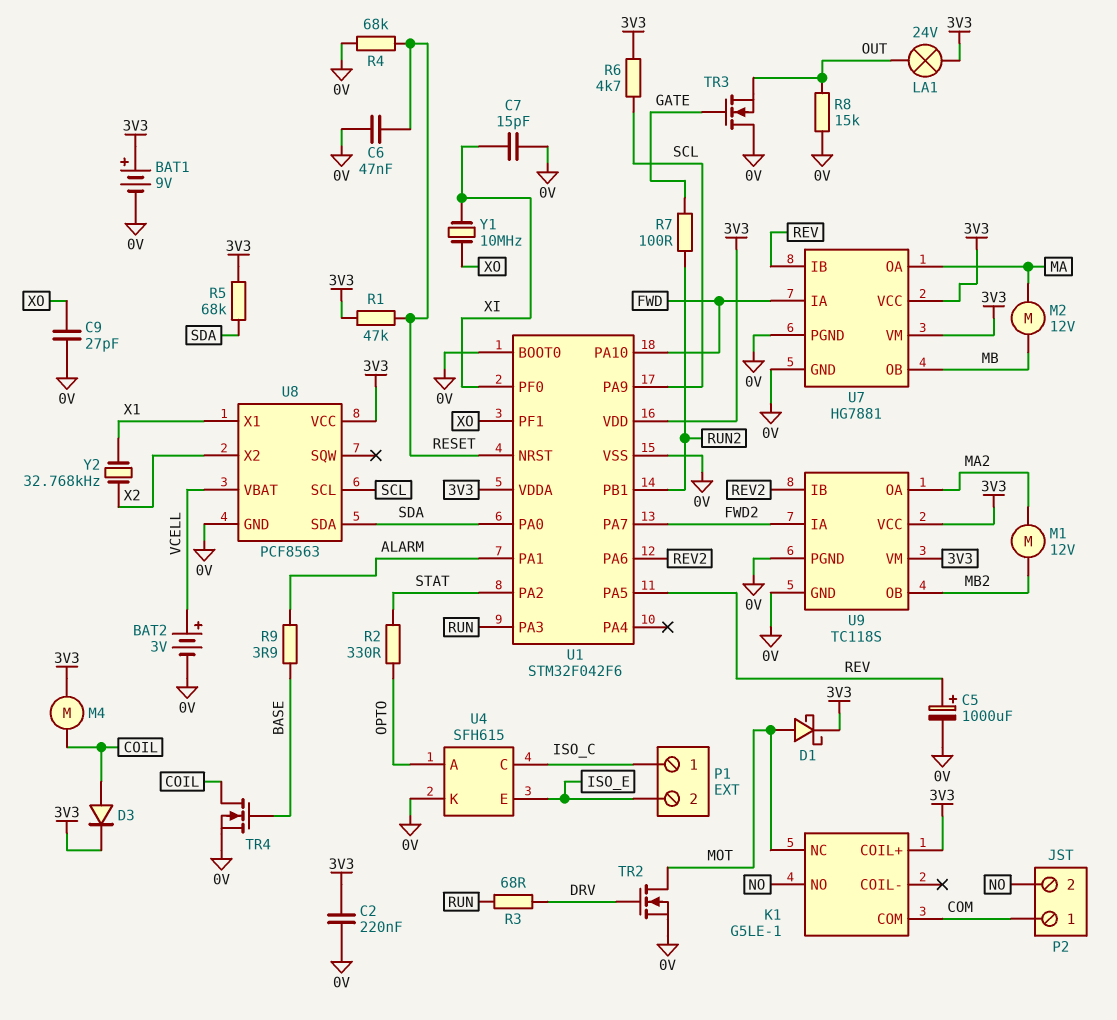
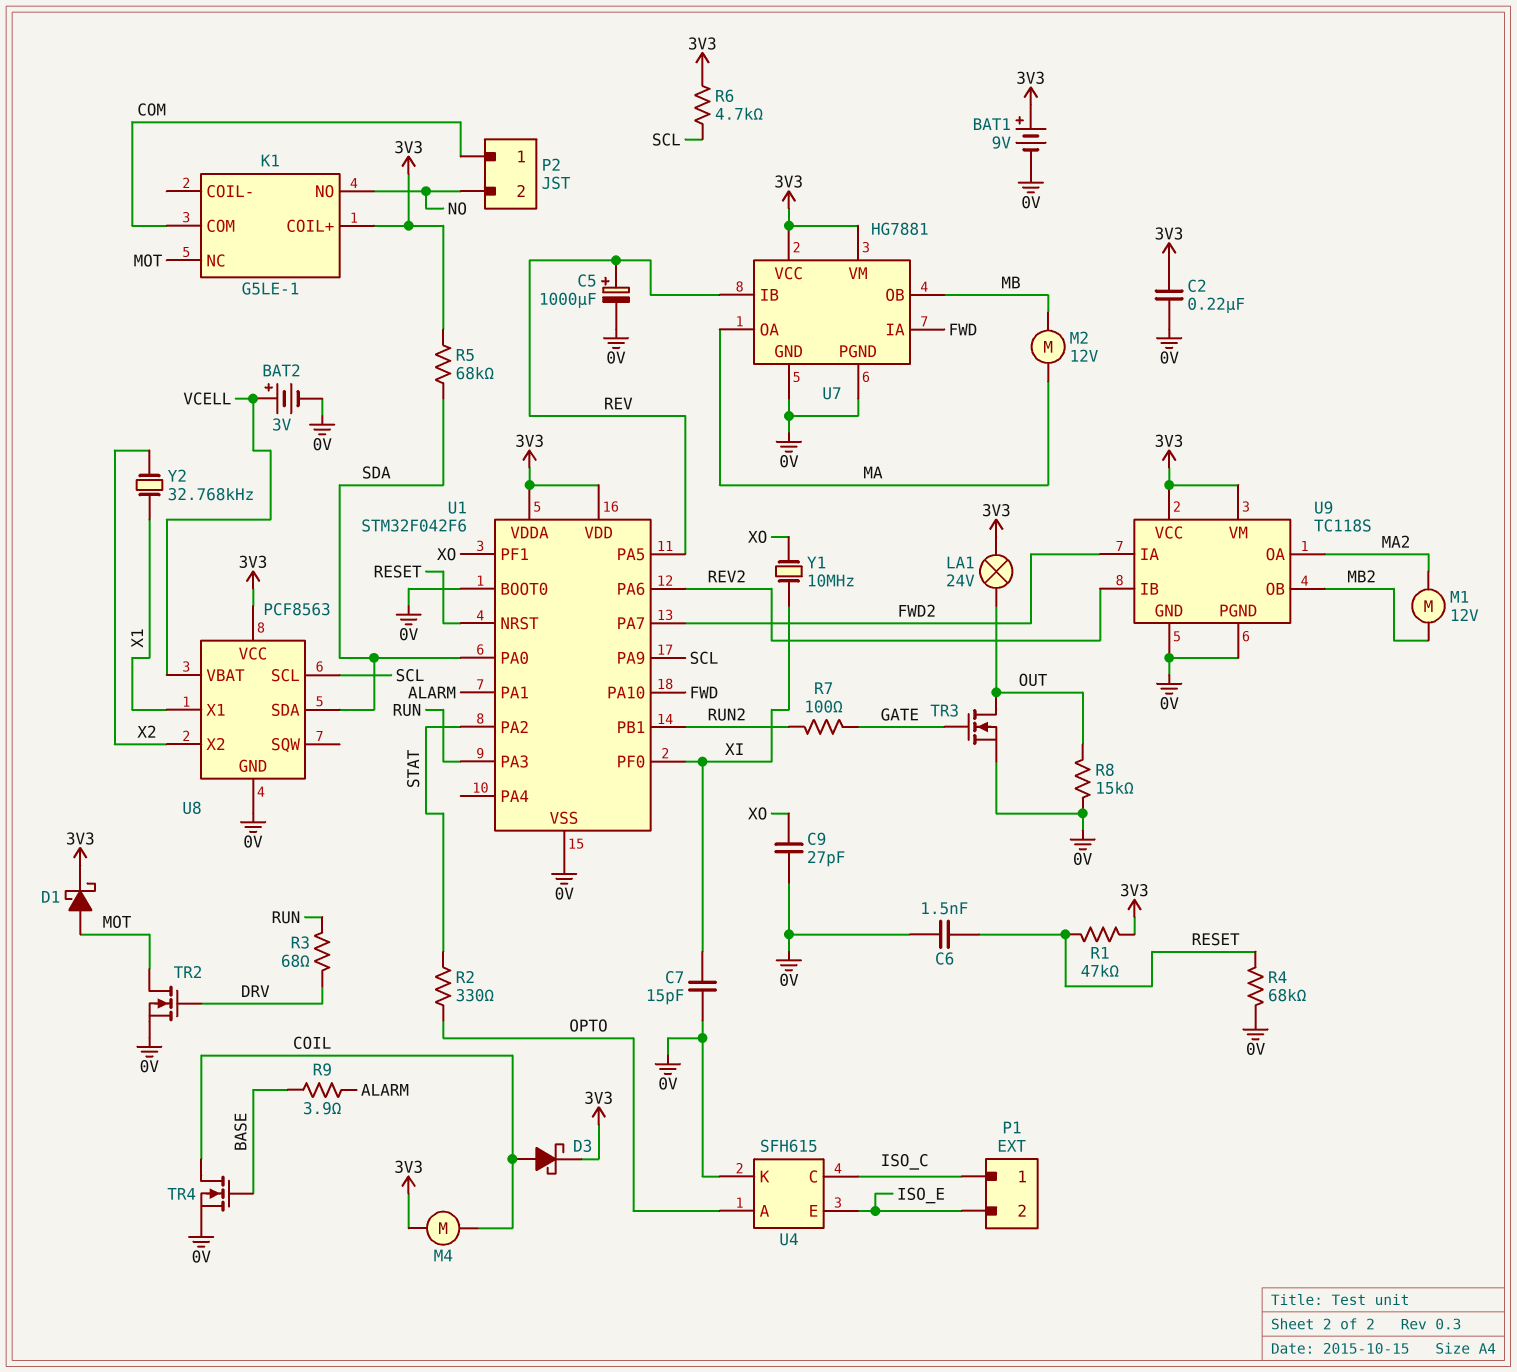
C6: 47nF (0V, RESET) -> 1.5nF (0V, RESET)
D3: diode (A COIL, K 3V3) -> schottky (A COIL, K 3V3)
TR3: NMOS (G GATE, D 0V, S OUT) -> NMOS (G GATE, D OUT, S 0V)

